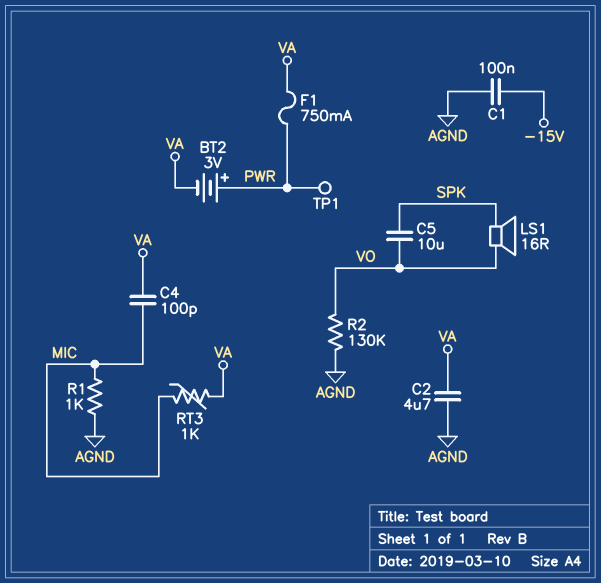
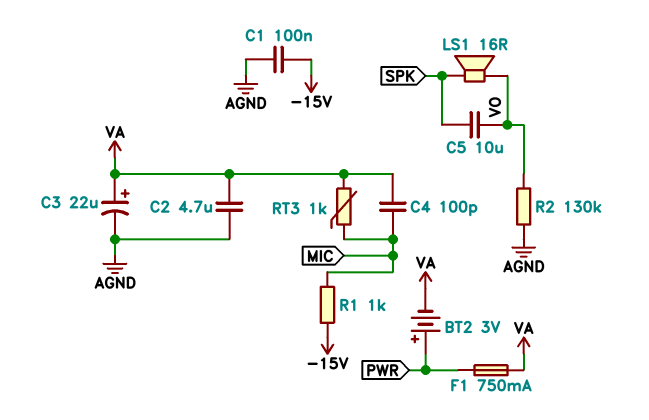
C3: none -> 22uF (plus VA, minus AGND)
R1: 1k (AGND, MIC) -> 1k (-15V, MIC)
TP1: test point (PWR) -> none

